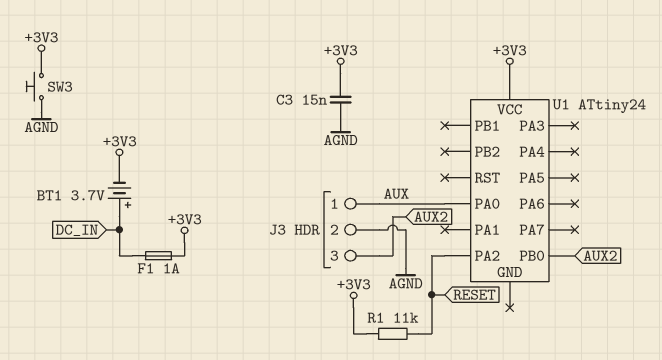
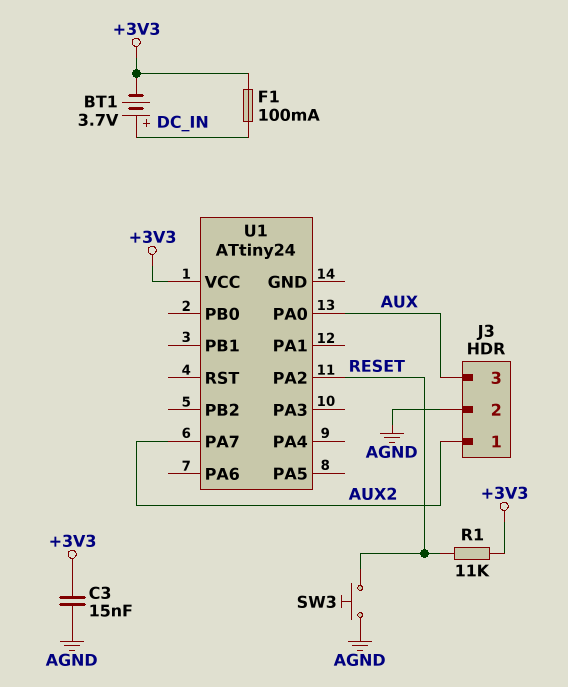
F1: 1A (+3V3, DC_IN) -> 100mA (+3V3, DC_IN)
J3 pin 1: AUX -> AUX2
J3 pin 3: AUX2 -> AUX
SW3: button (+3V3, AGND) -> button (AGND, RESET)
U1 pin PA7: none -> AUX2
U1 pin PB0: AUX2 -> none

